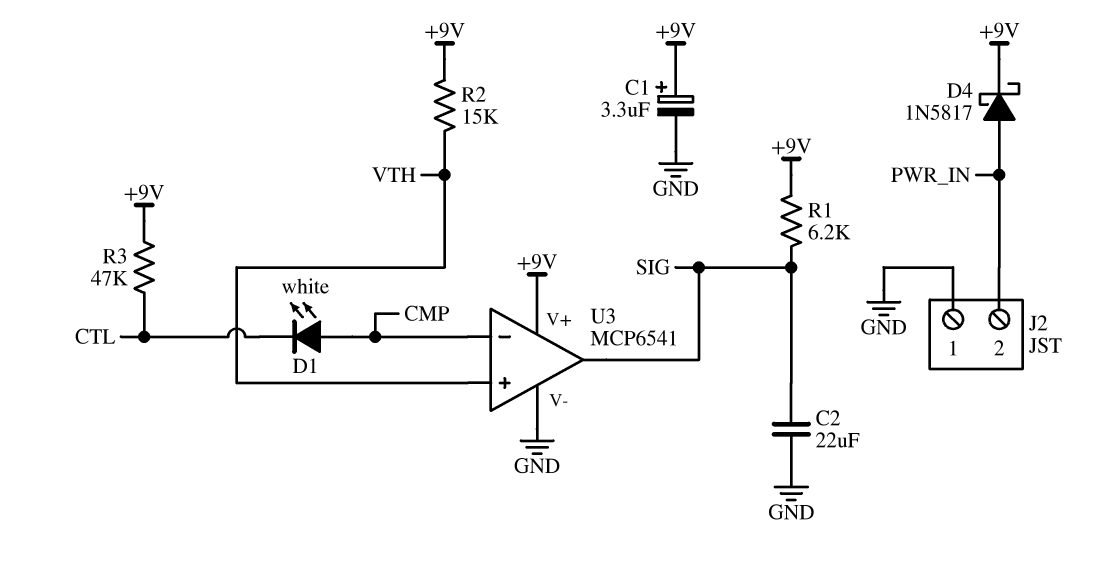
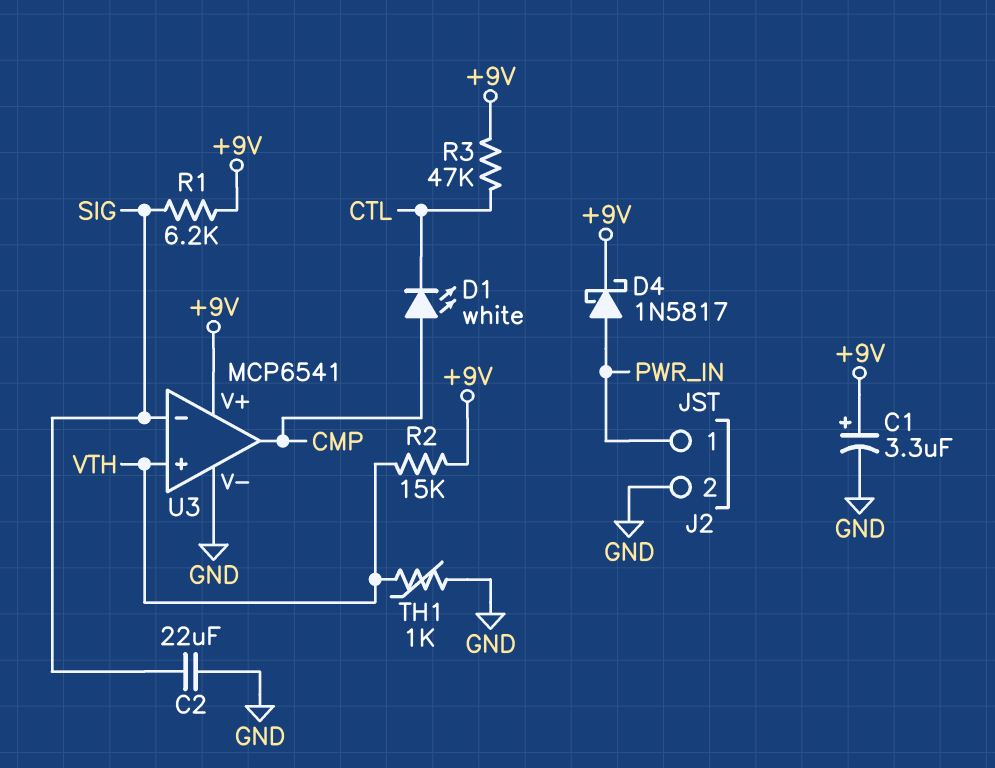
J2 pin 1: GND -> PWR_IN
J2 pin 2: PWR_IN -> GND
TH1: none -> 1k (GND, VTH)
U3 pin in-: CMP -> SIG
U3 pin out: SIG -> CMP

